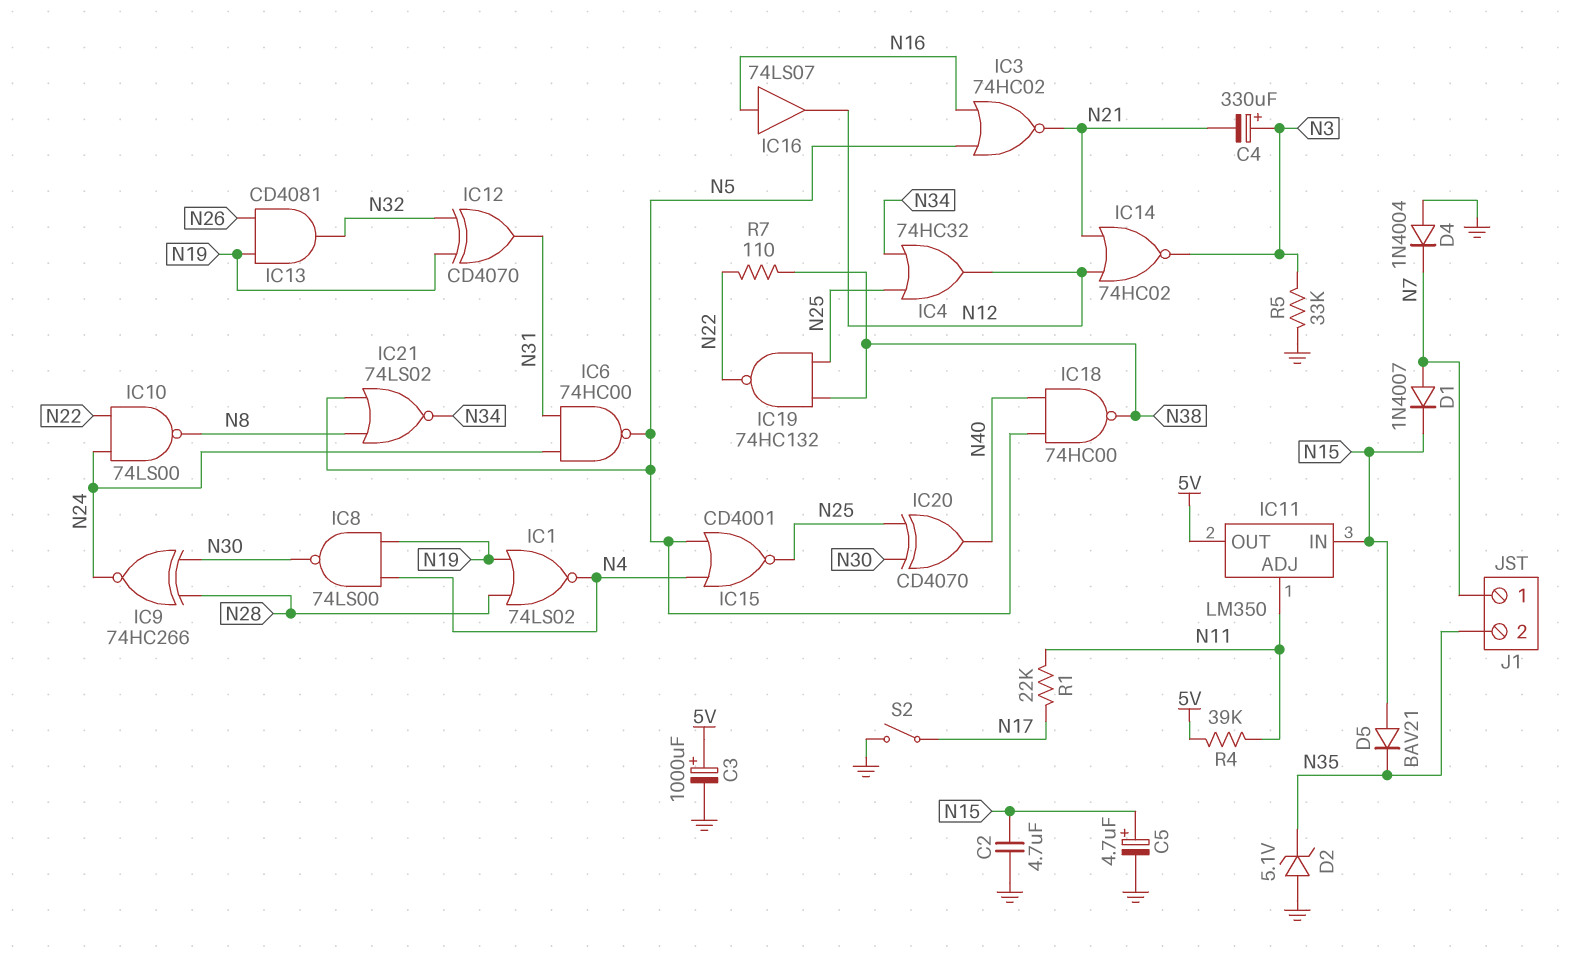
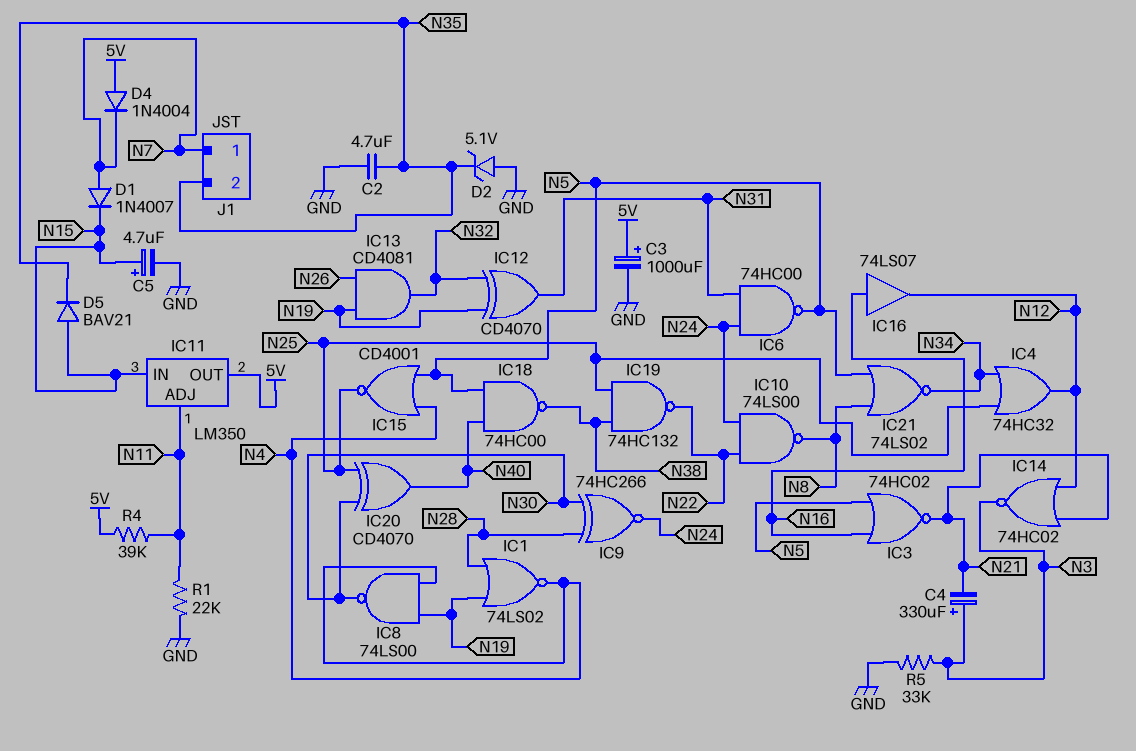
C2: 4.7uF (GND, N15) -> 4.7uF (GND, N35)
D4: diode 1N4004 (A GND, K N7) -> diode 1N4004 (A 5V, K N7)
R1: 22k (N11, N17) -> 22k (GND, N11)
R7: 110 (N22, N38) -> none
S2: switch (GND, N17) -> none

